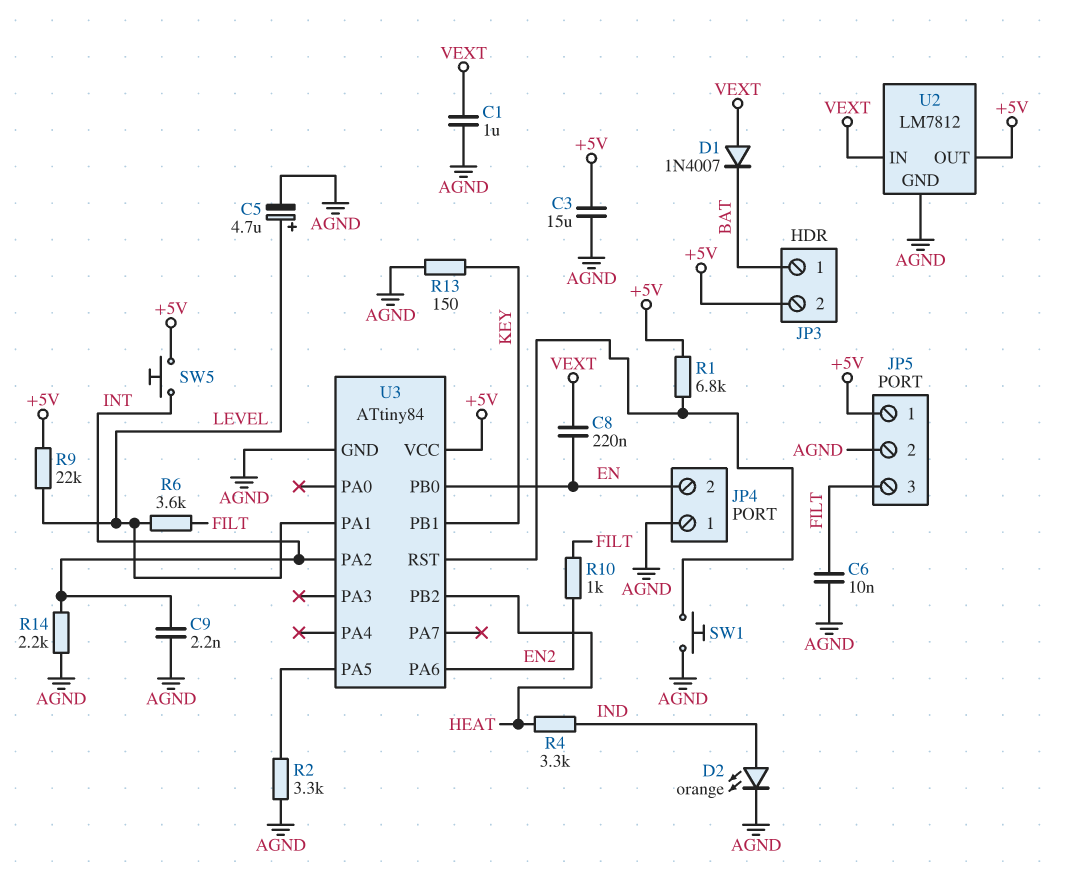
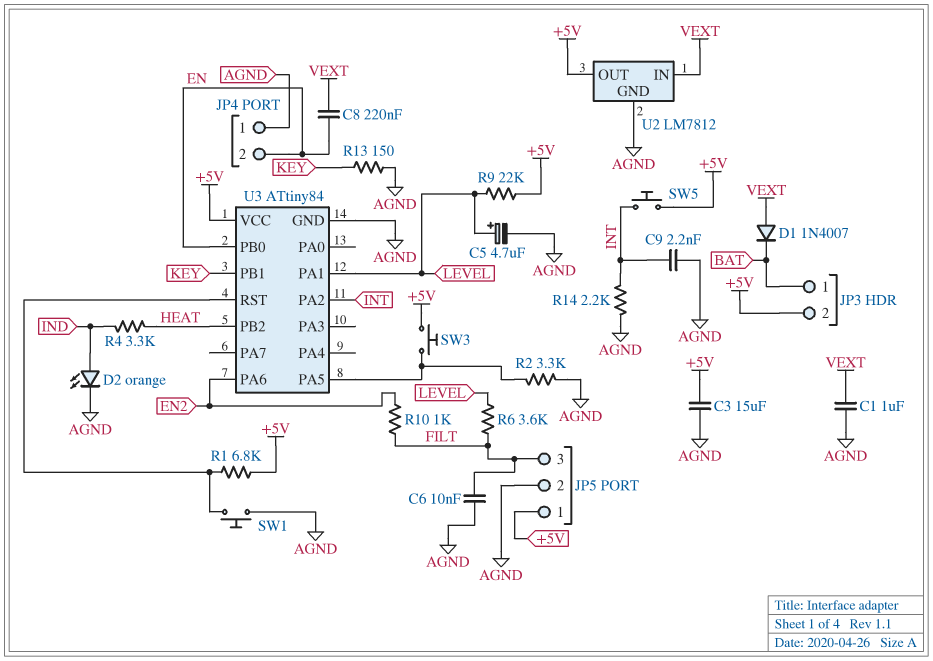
SW3: none -> button (+5V, U3/PA5)

